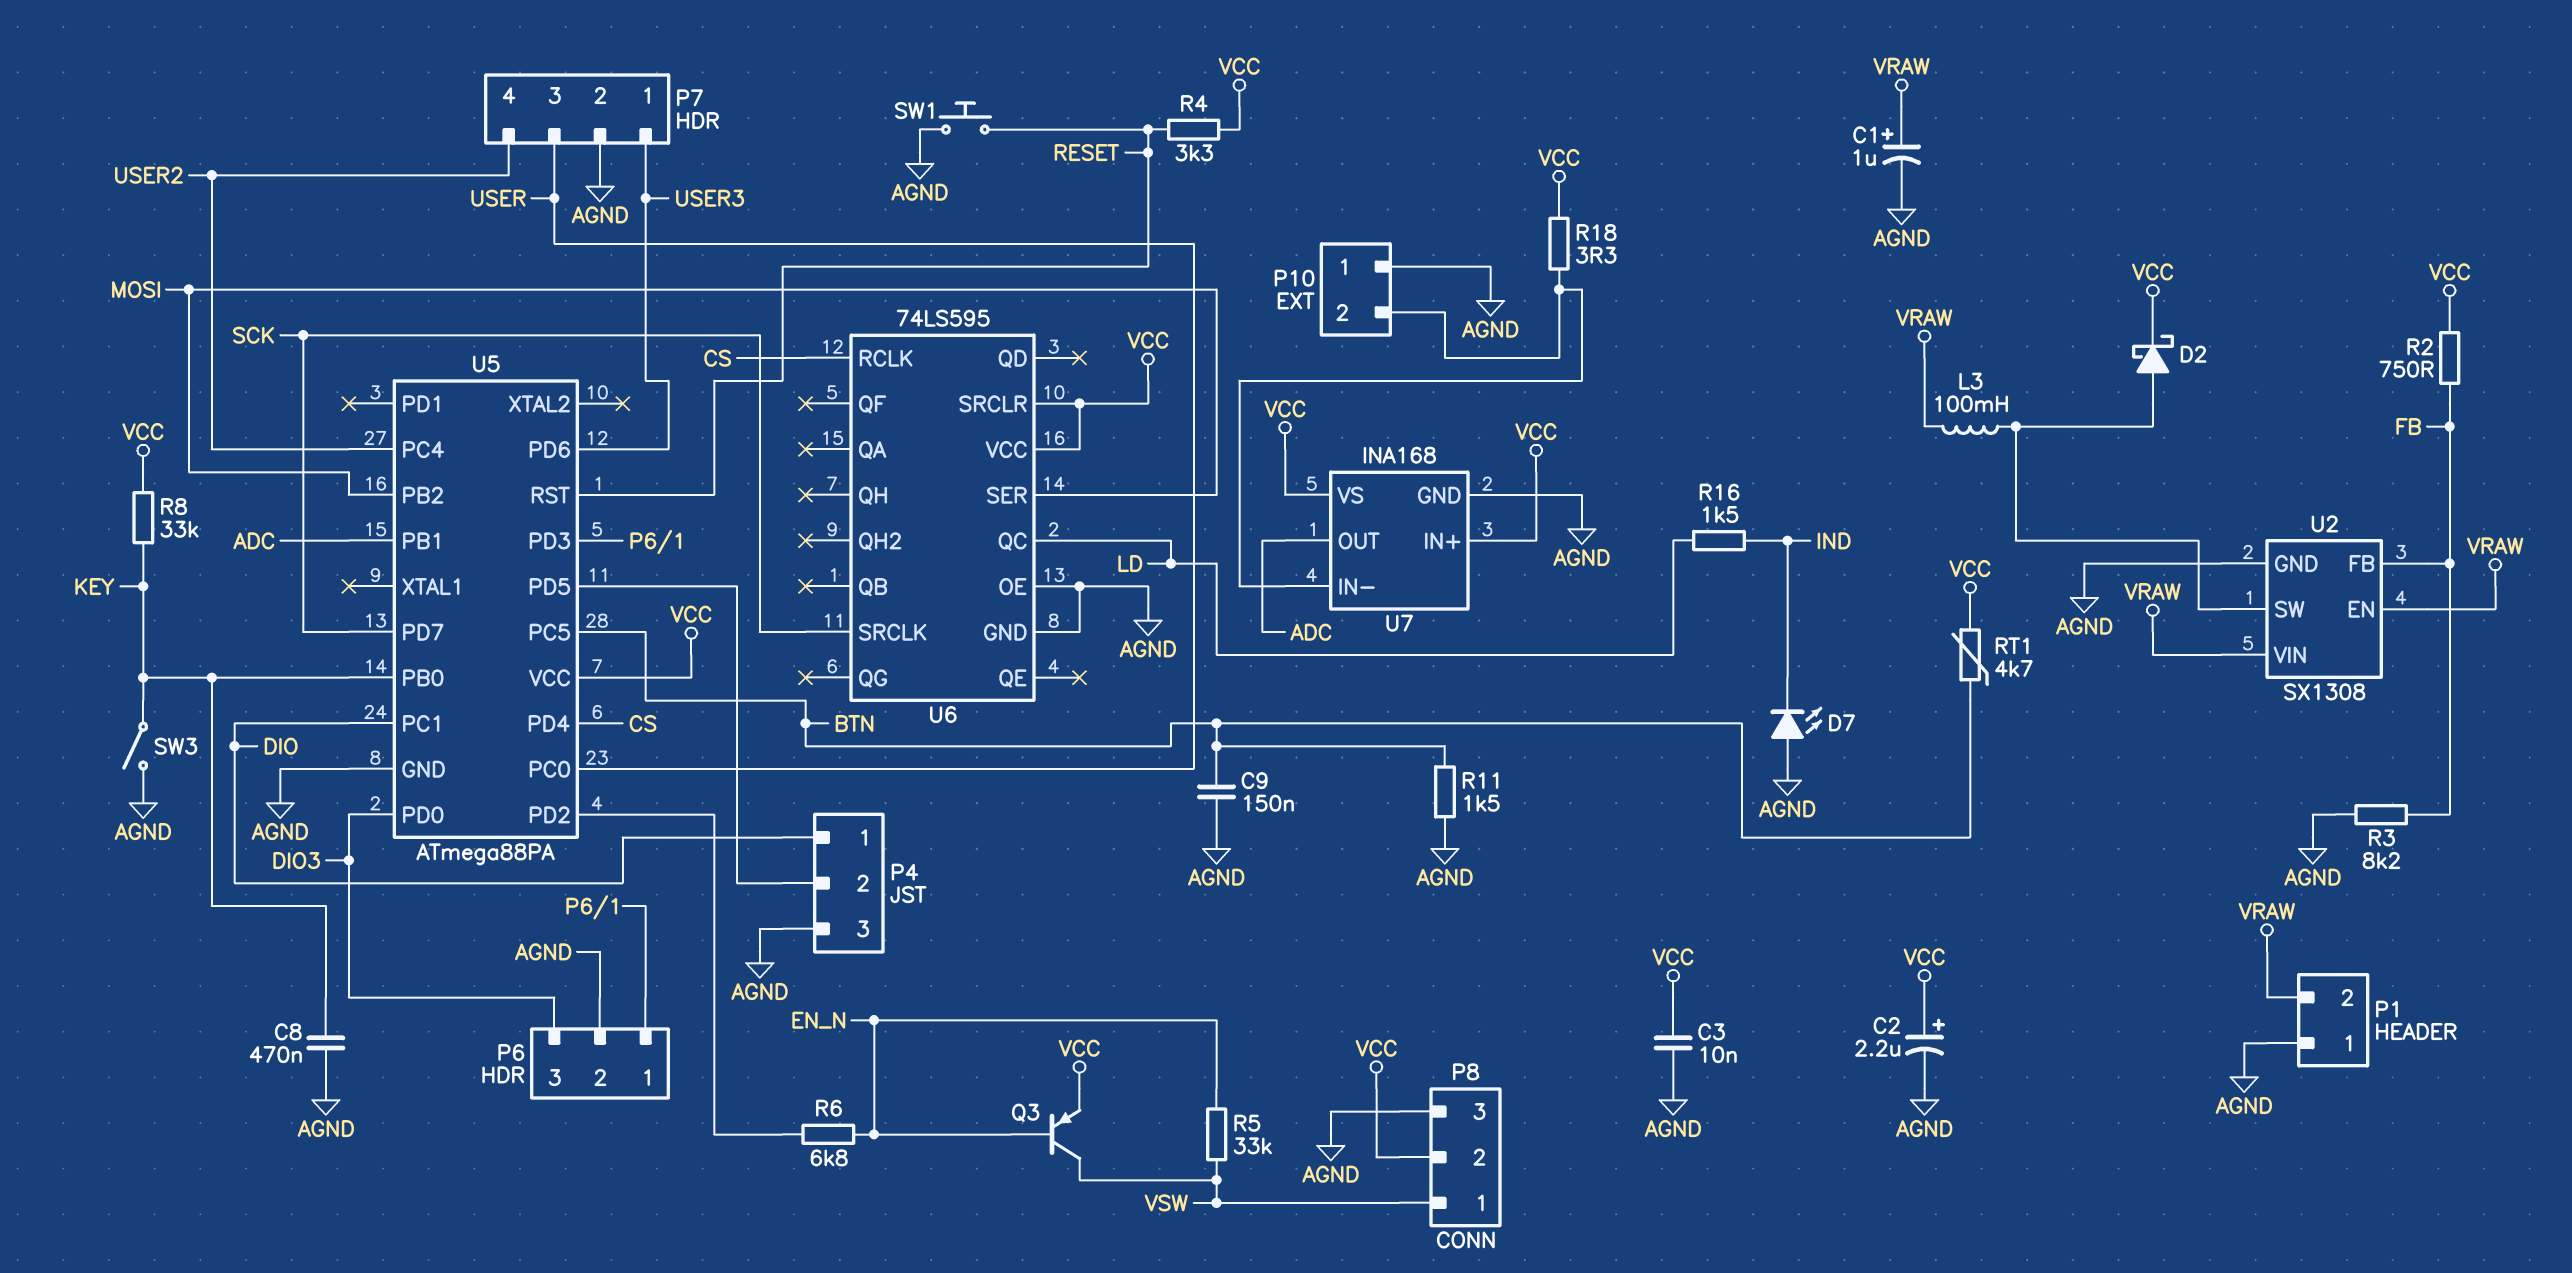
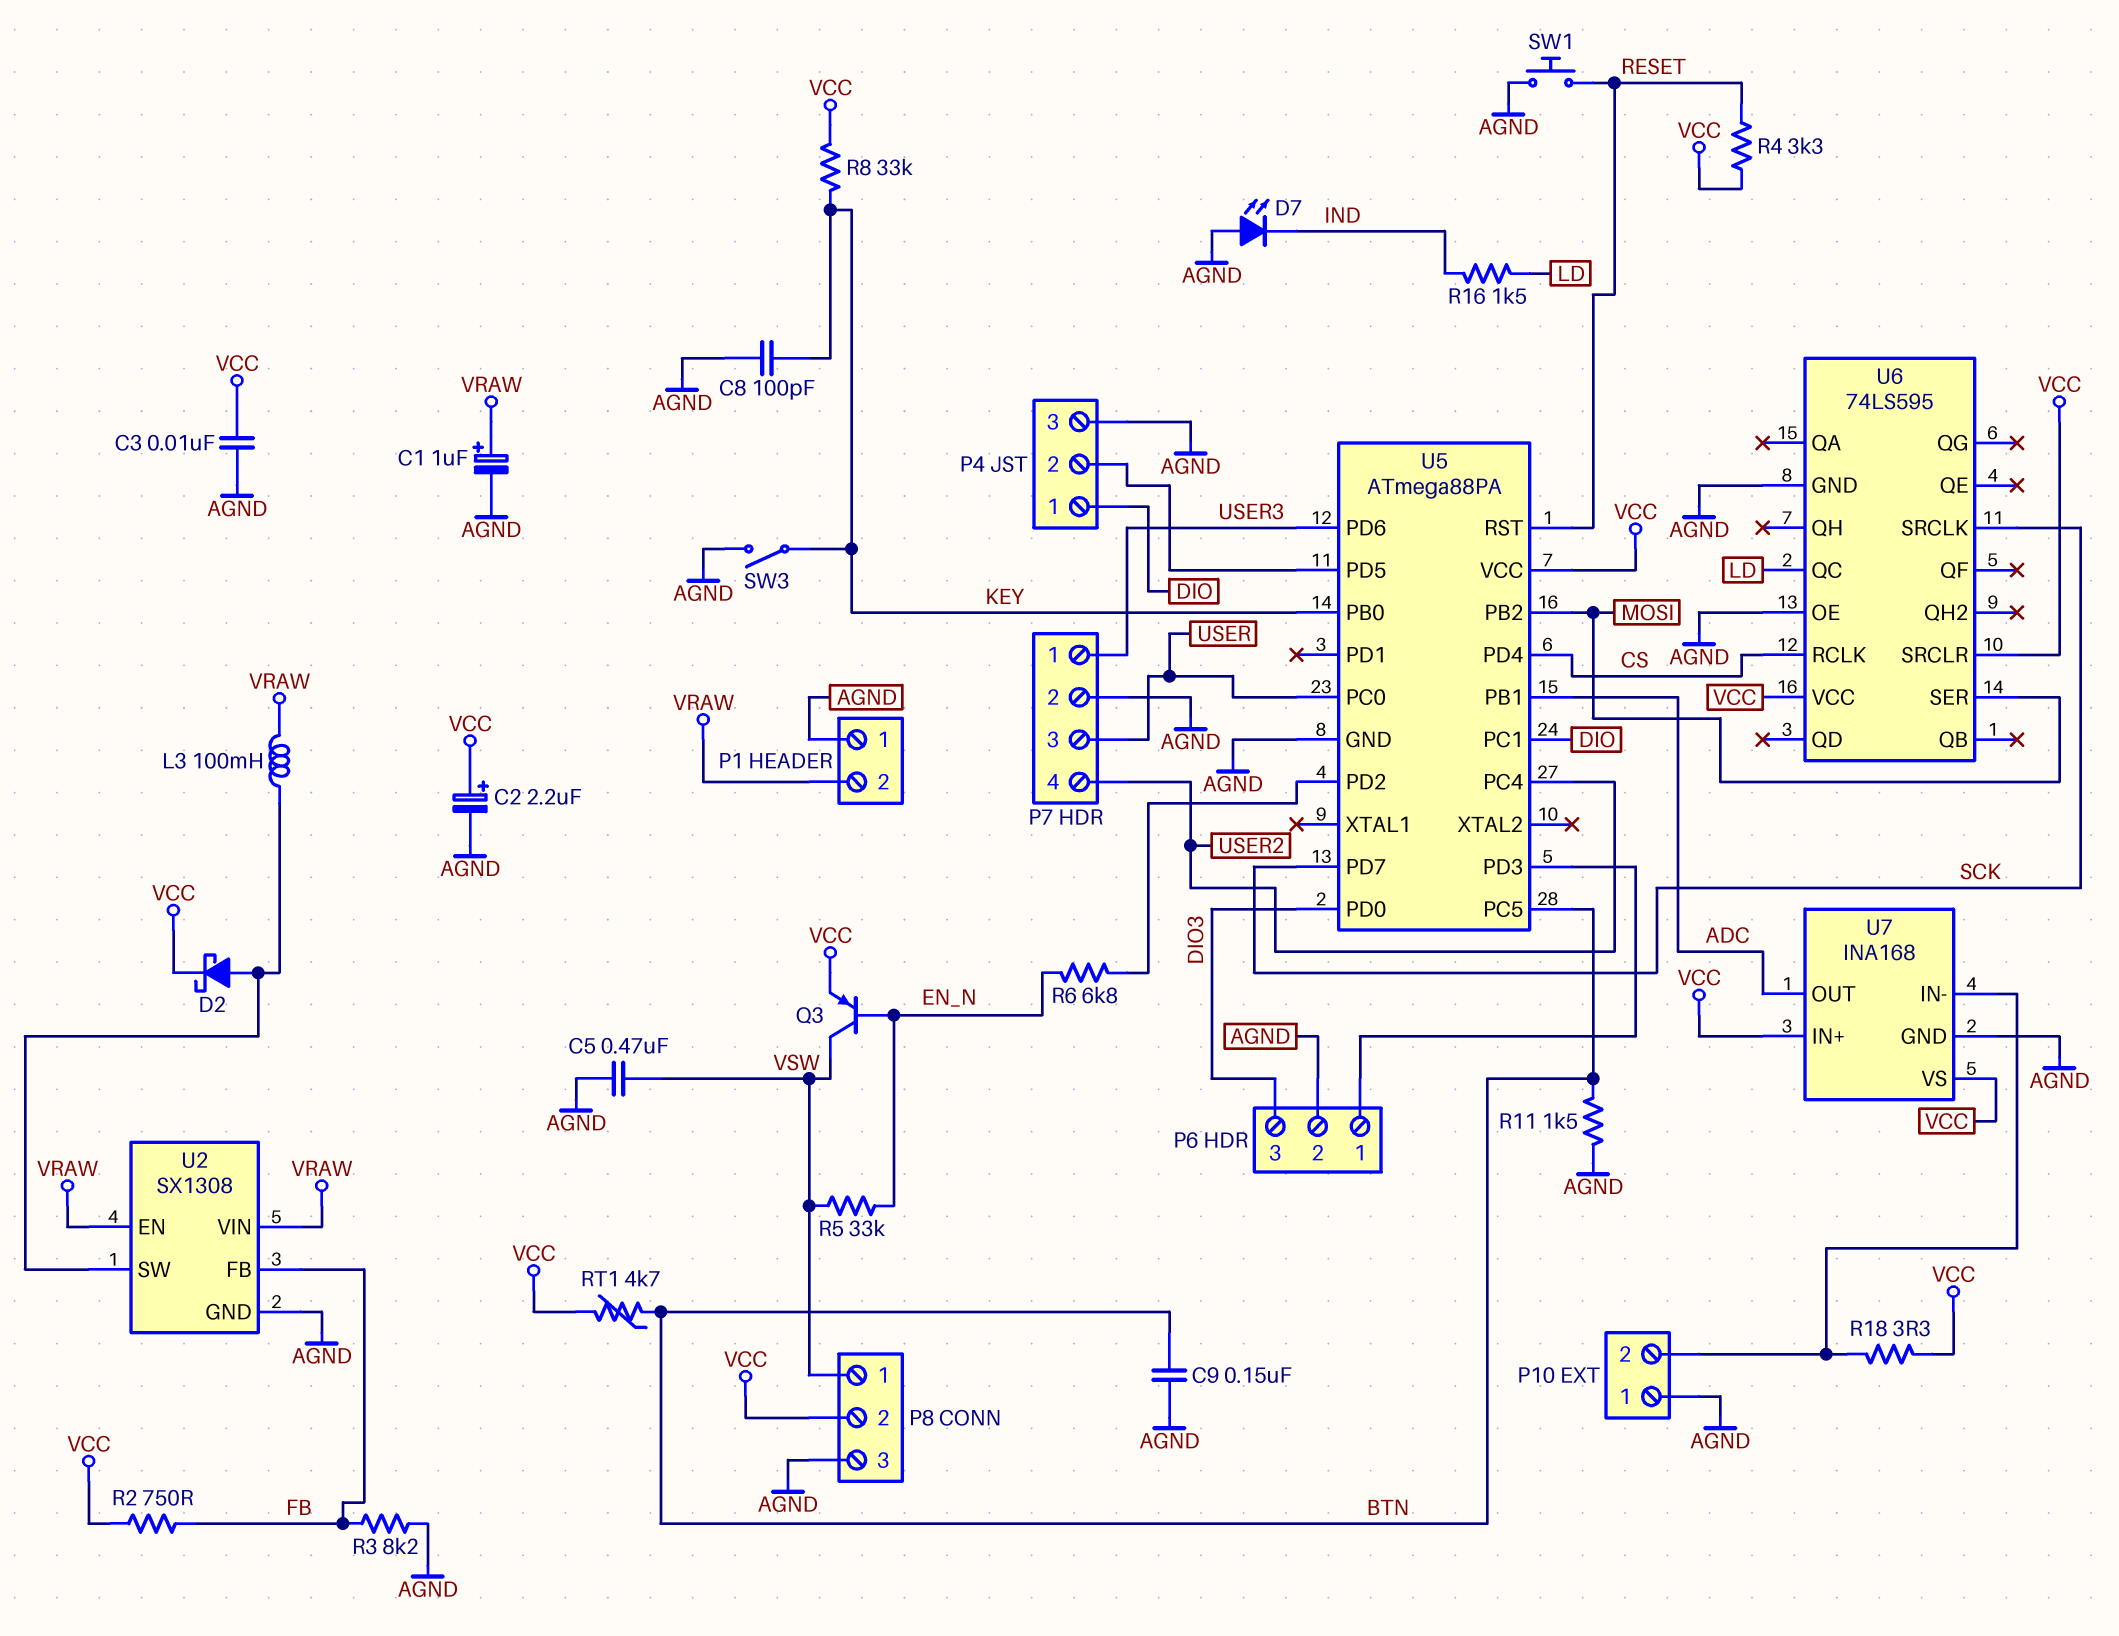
C5: none -> 470nF (AGND, VSW)
C8: 470nF (AGND, KEY) -> 100pF (AGND, KEY)

